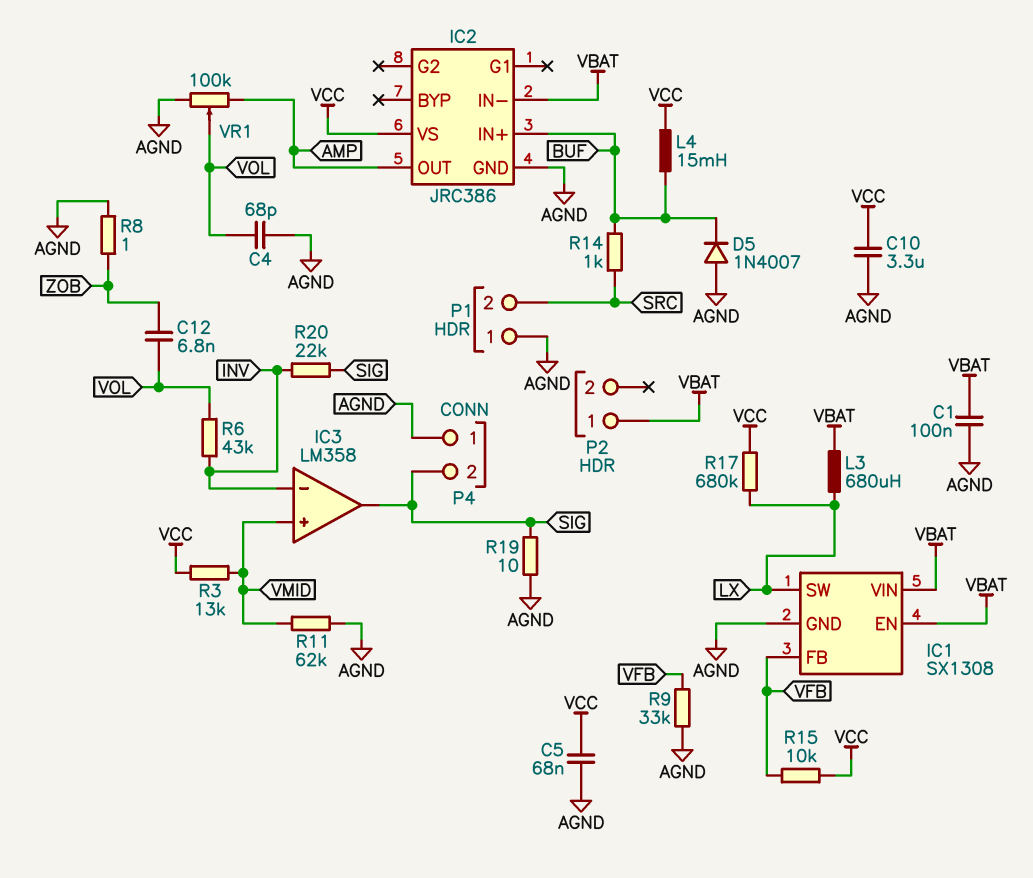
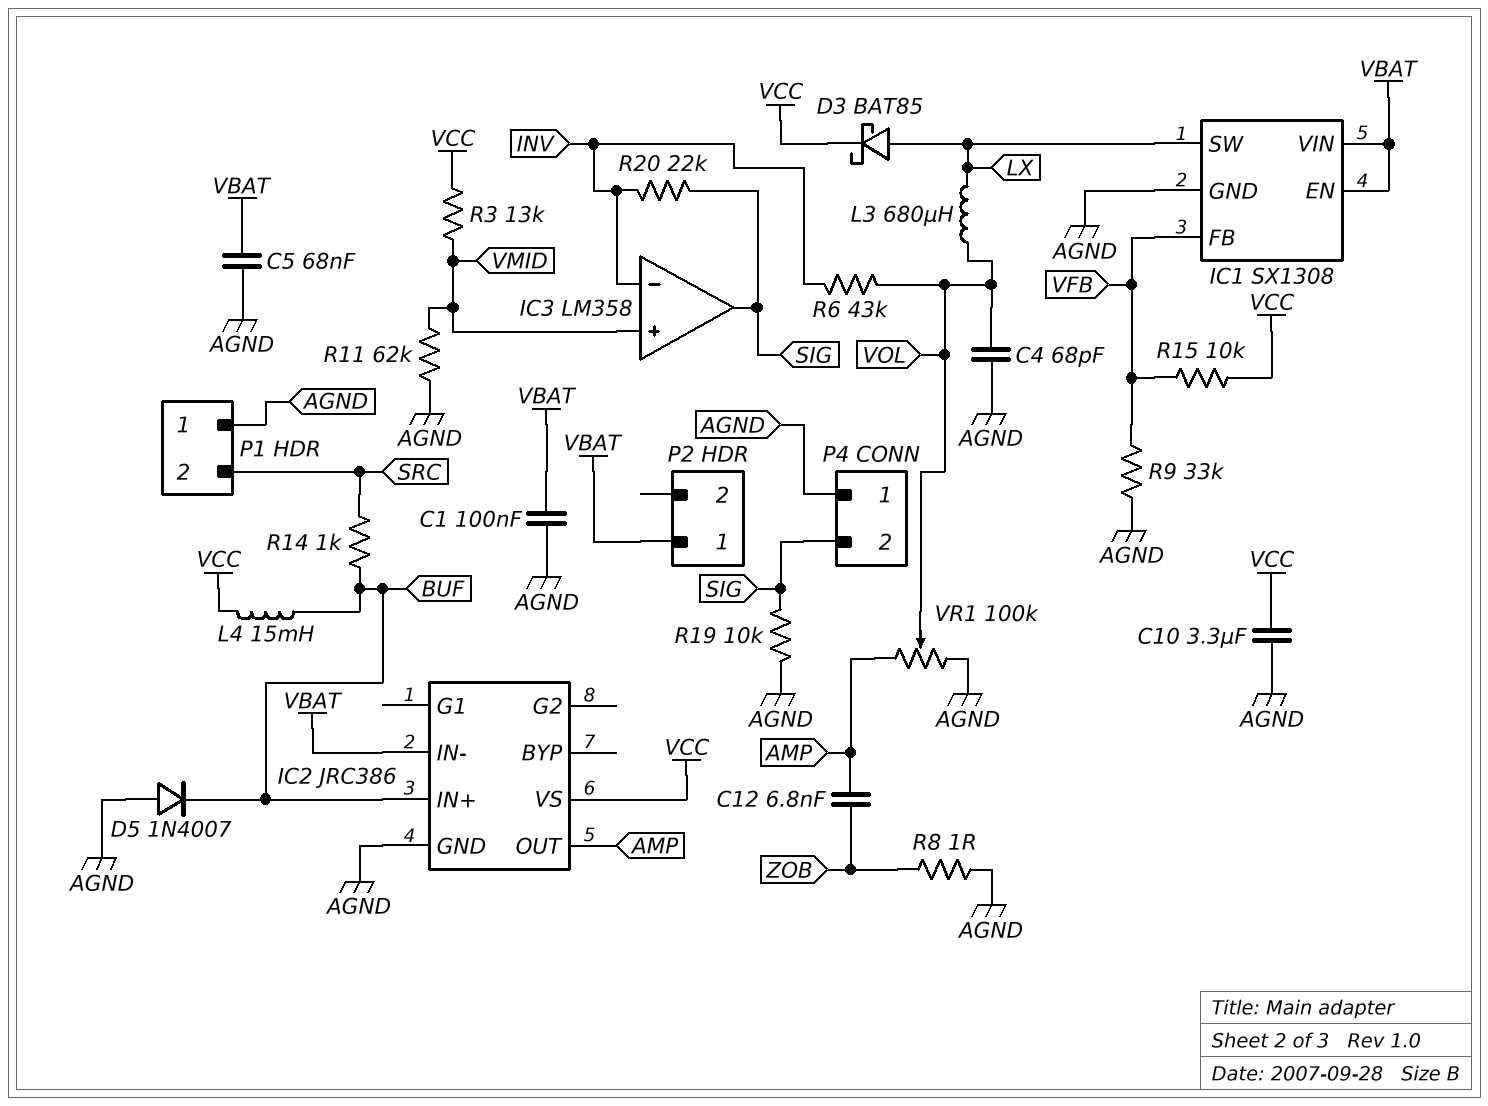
C5: 68nF (AGND, VCC) -> 68nF (AGND, VBAT)
C12: 6.8nF (VOL, ZOB) -> 6.8nF (AMP, ZOB)
D3: none -> schottky BAT85 (A LX, K VCC)
L3: 680uH (LX, VBAT) -> 680uH (LX, VOL)
R17: 680k (LX, VCC) -> none
R19: 10 (AGND, SIG) -> 10k (AGND, SIG)

